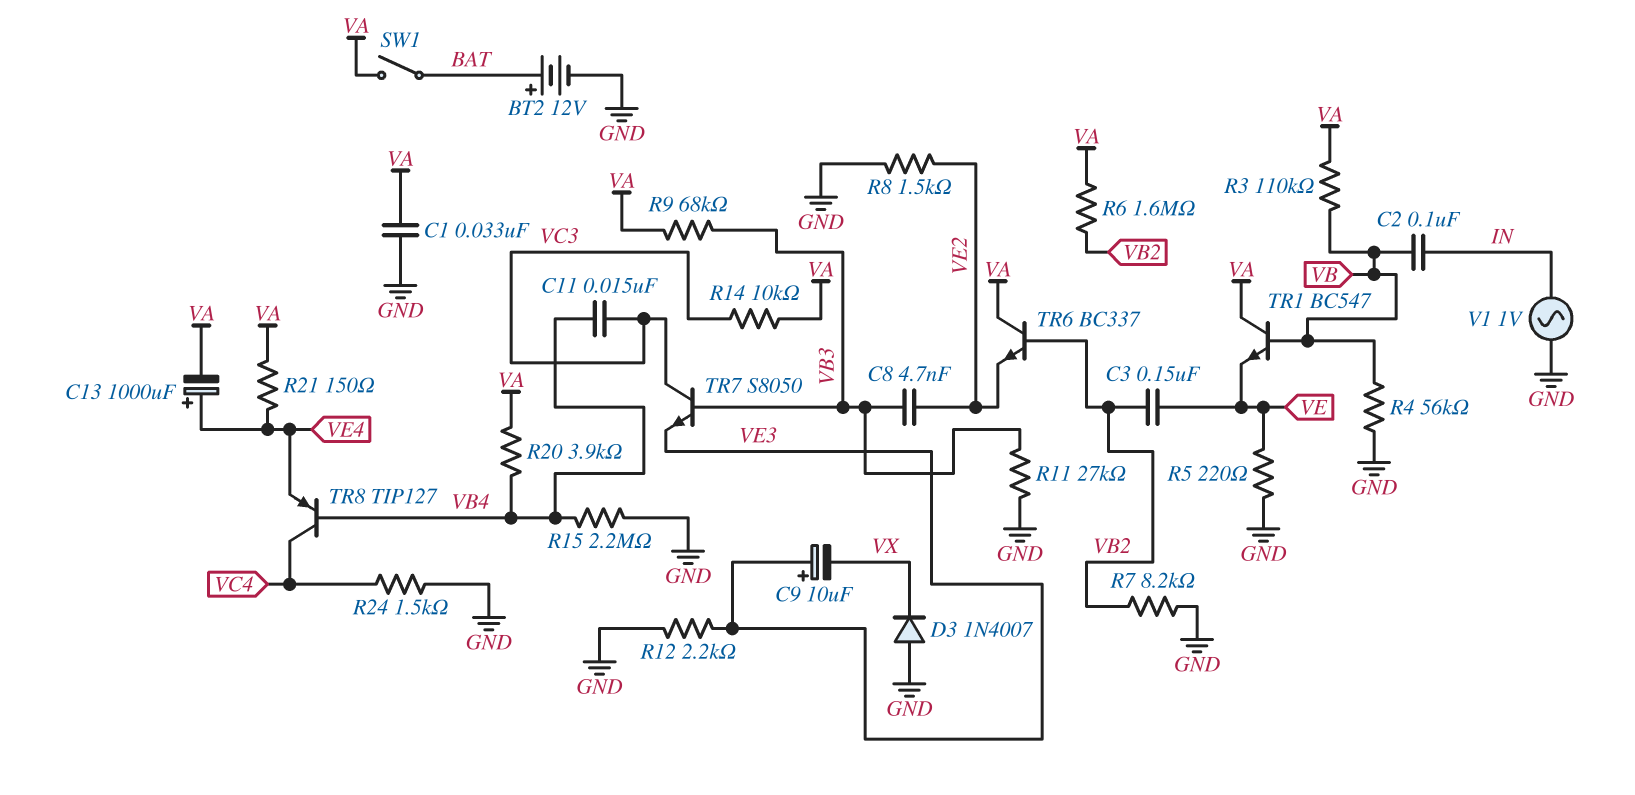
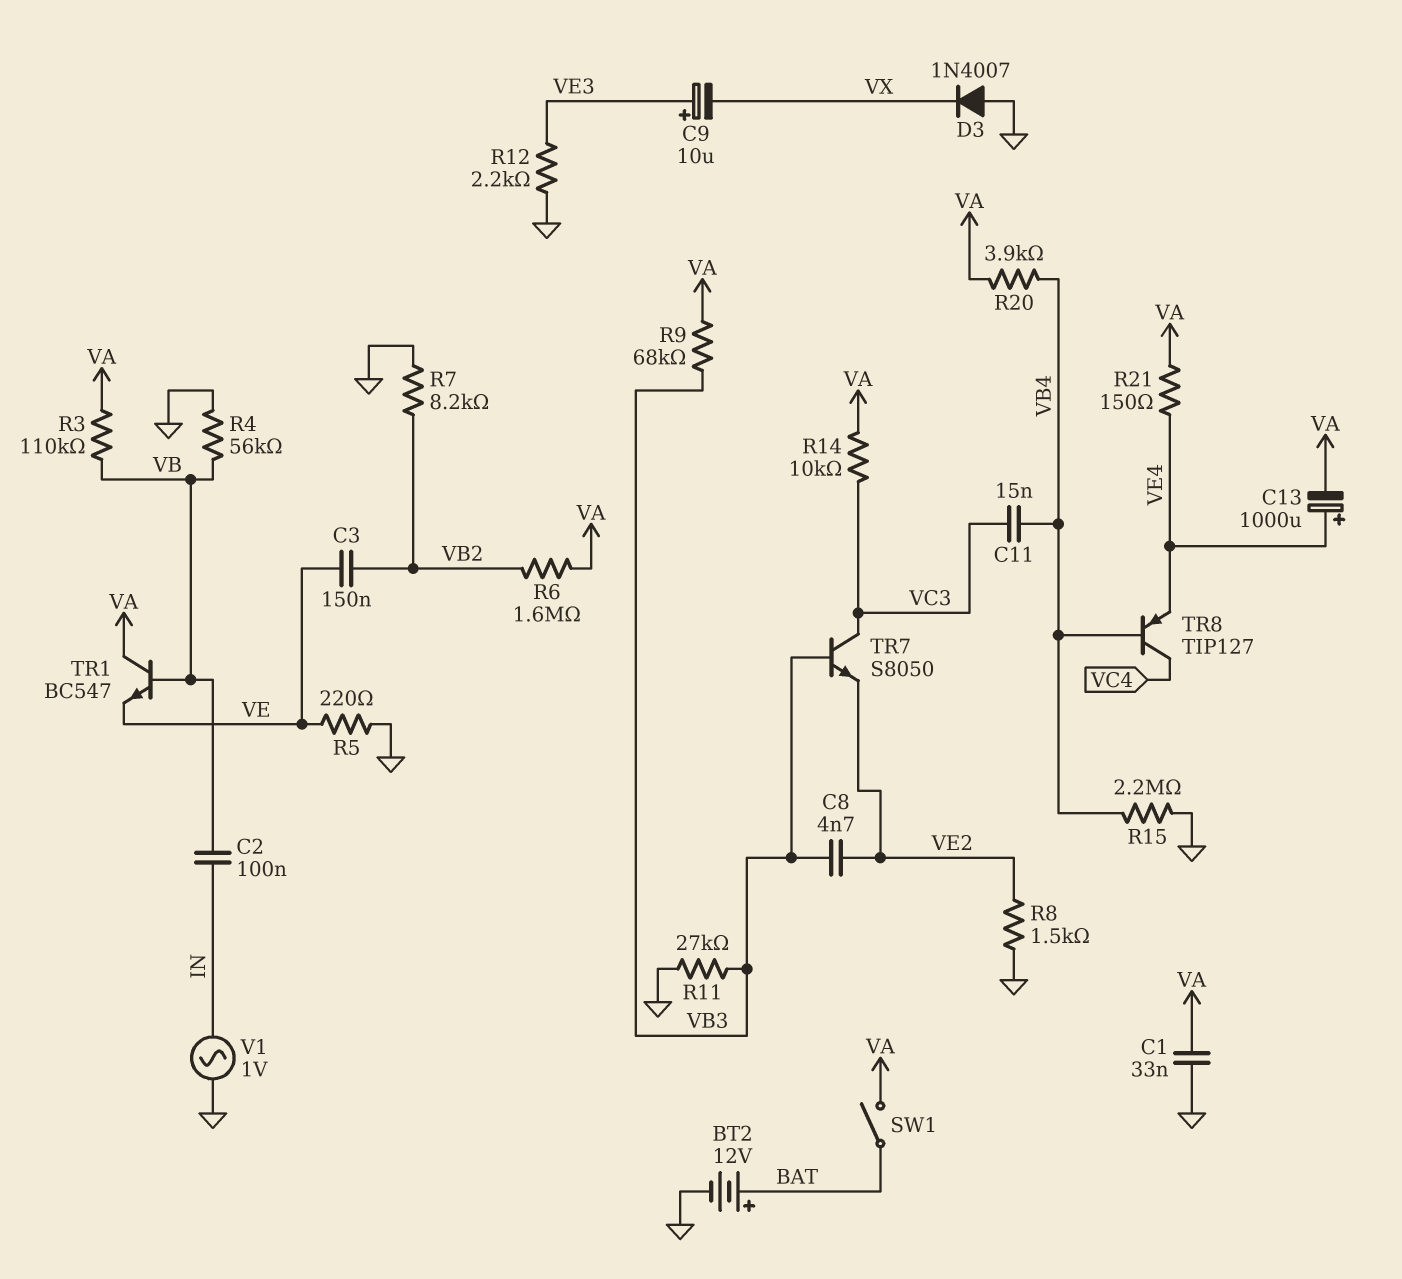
R24: 1.5k (GND, VC4) -> none
TR6: NPN BC337 (B VB2, C VA, E VE2) -> none
TR7: NPN S8050 (B VB3, C VC3, E VE3) -> NPN S8050 (B VB3, C VC3, E VE2)

